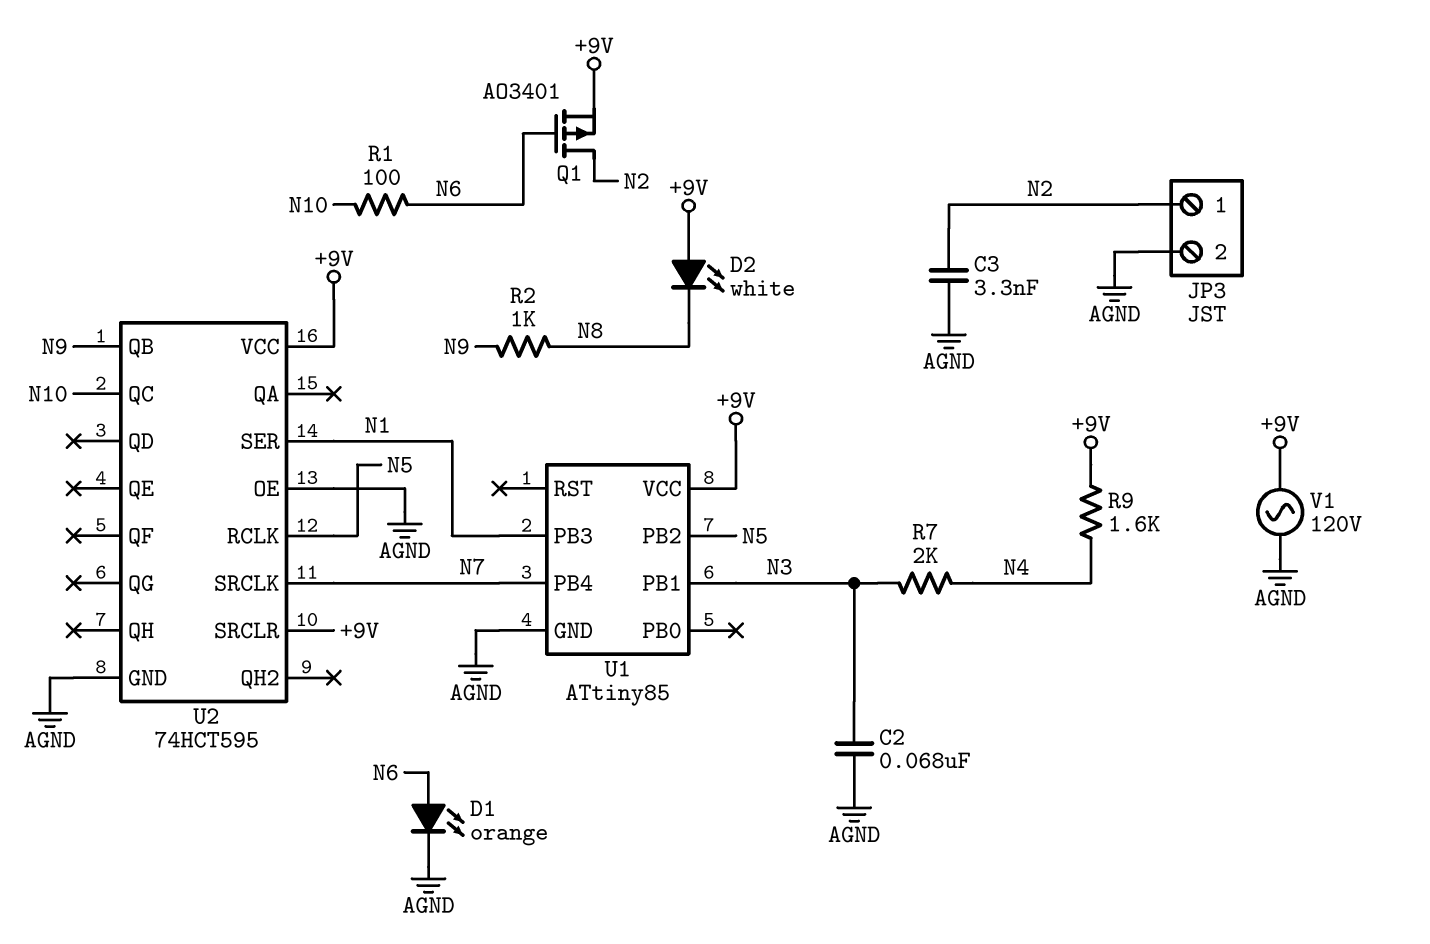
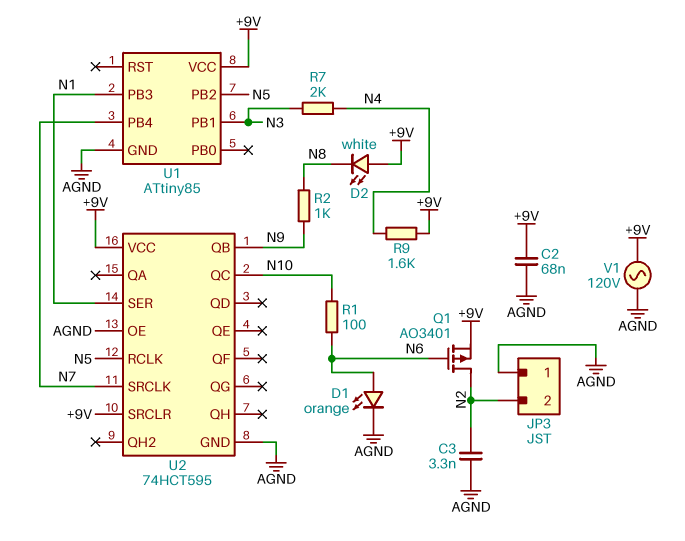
C2: 68nF (AGND, N3) -> 68nF (+9V, AGND)
JP3 pin 1: N2 -> AGND
JP3 pin 2: AGND -> N2

